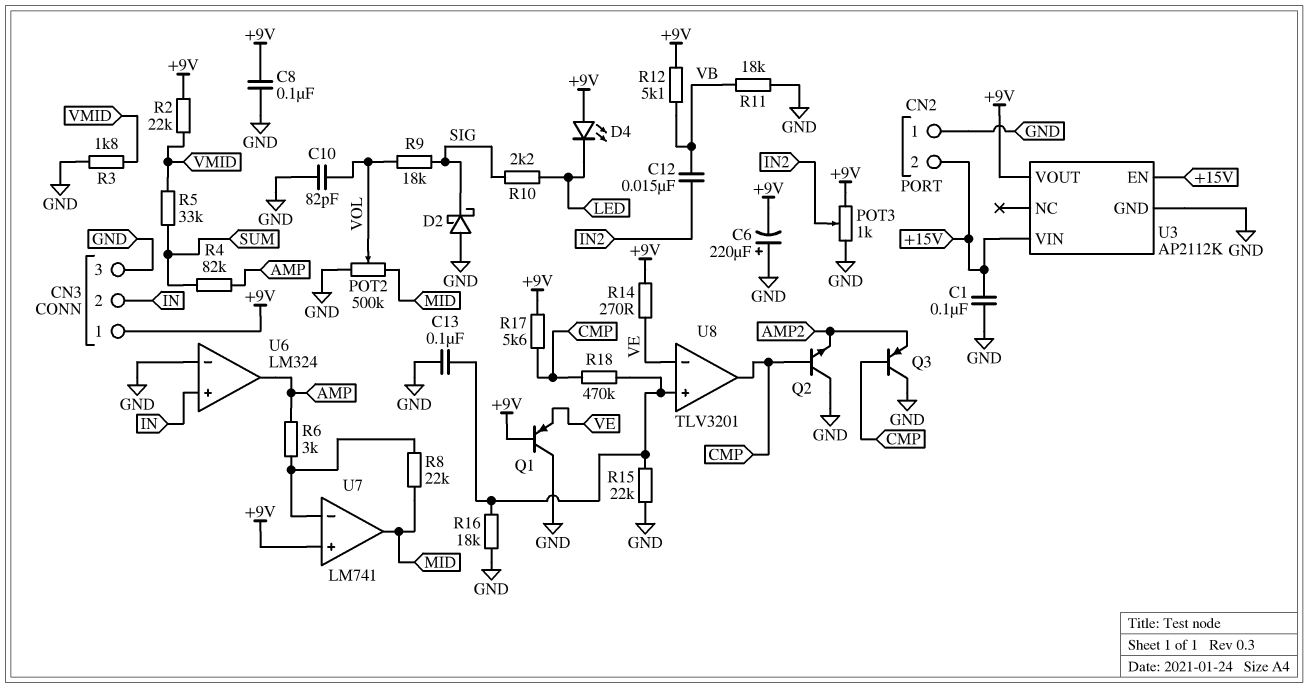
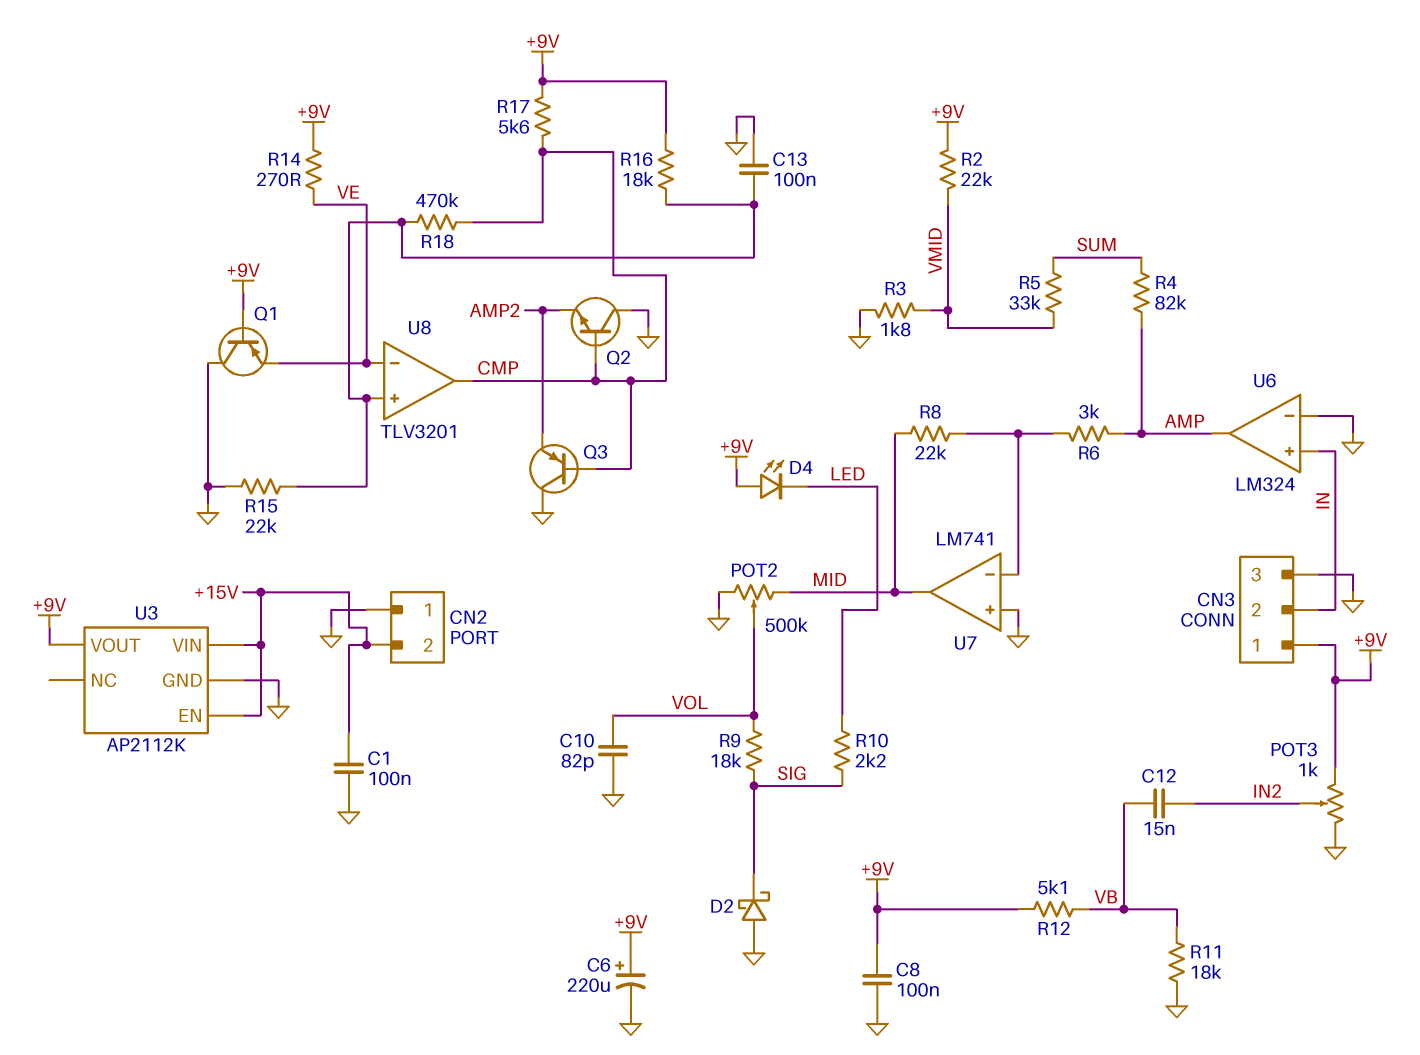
C6: 220uF (plus GND, minus +9V) -> 220uF (plus +9V, minus GND)
R16: 18k (GND, U8/in+) -> 18k (+9V, U8/in+)
U7 pin in+: +9V -> GND

